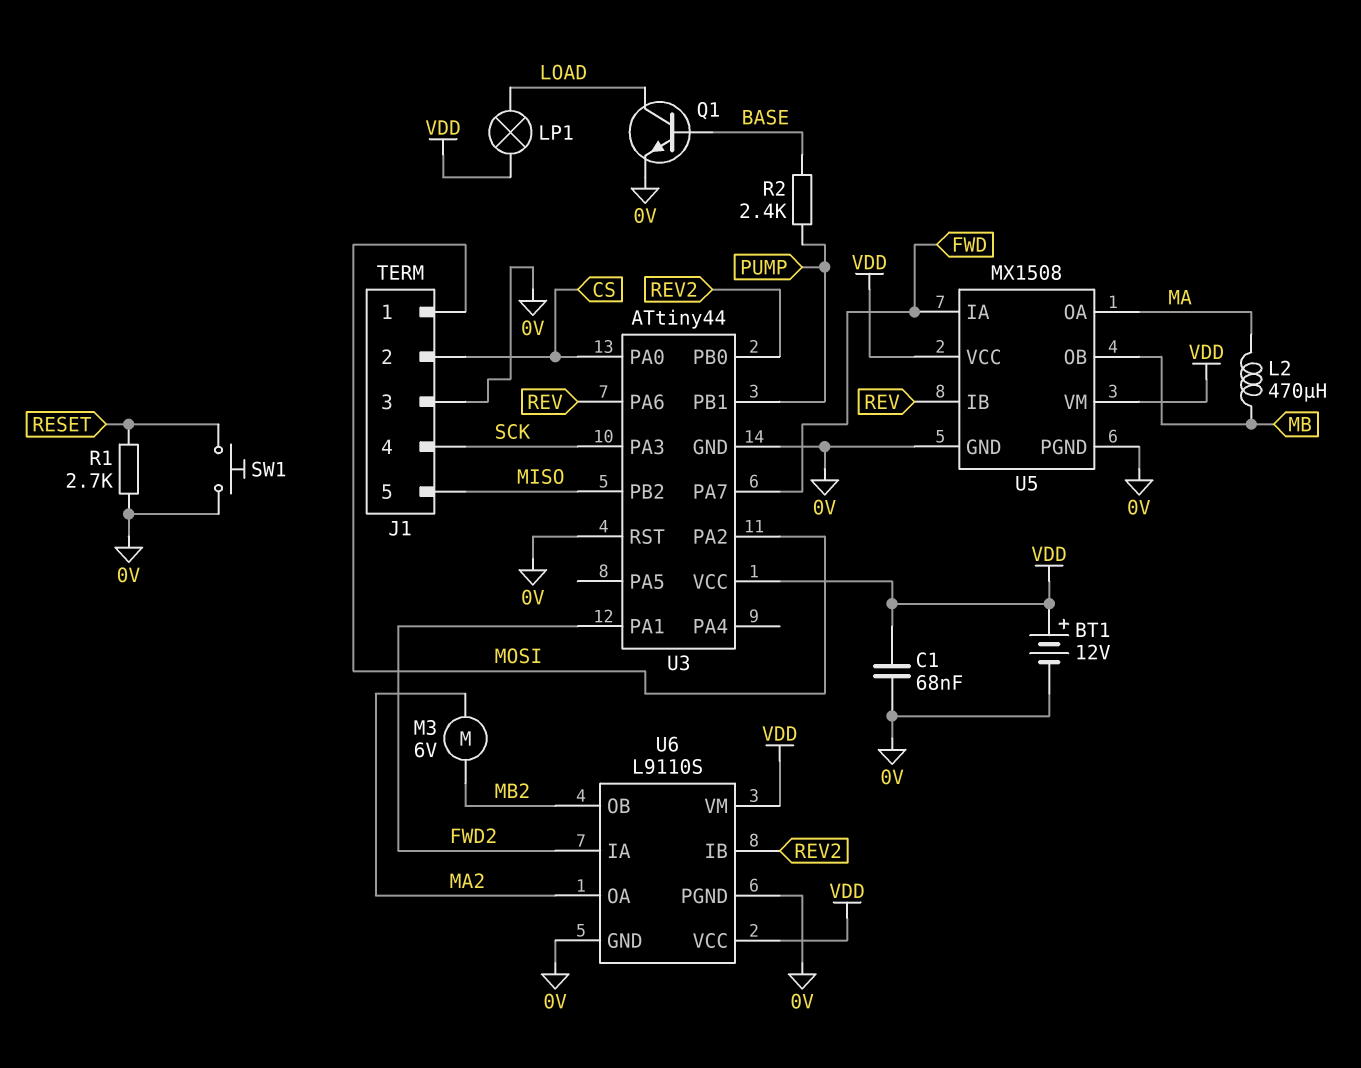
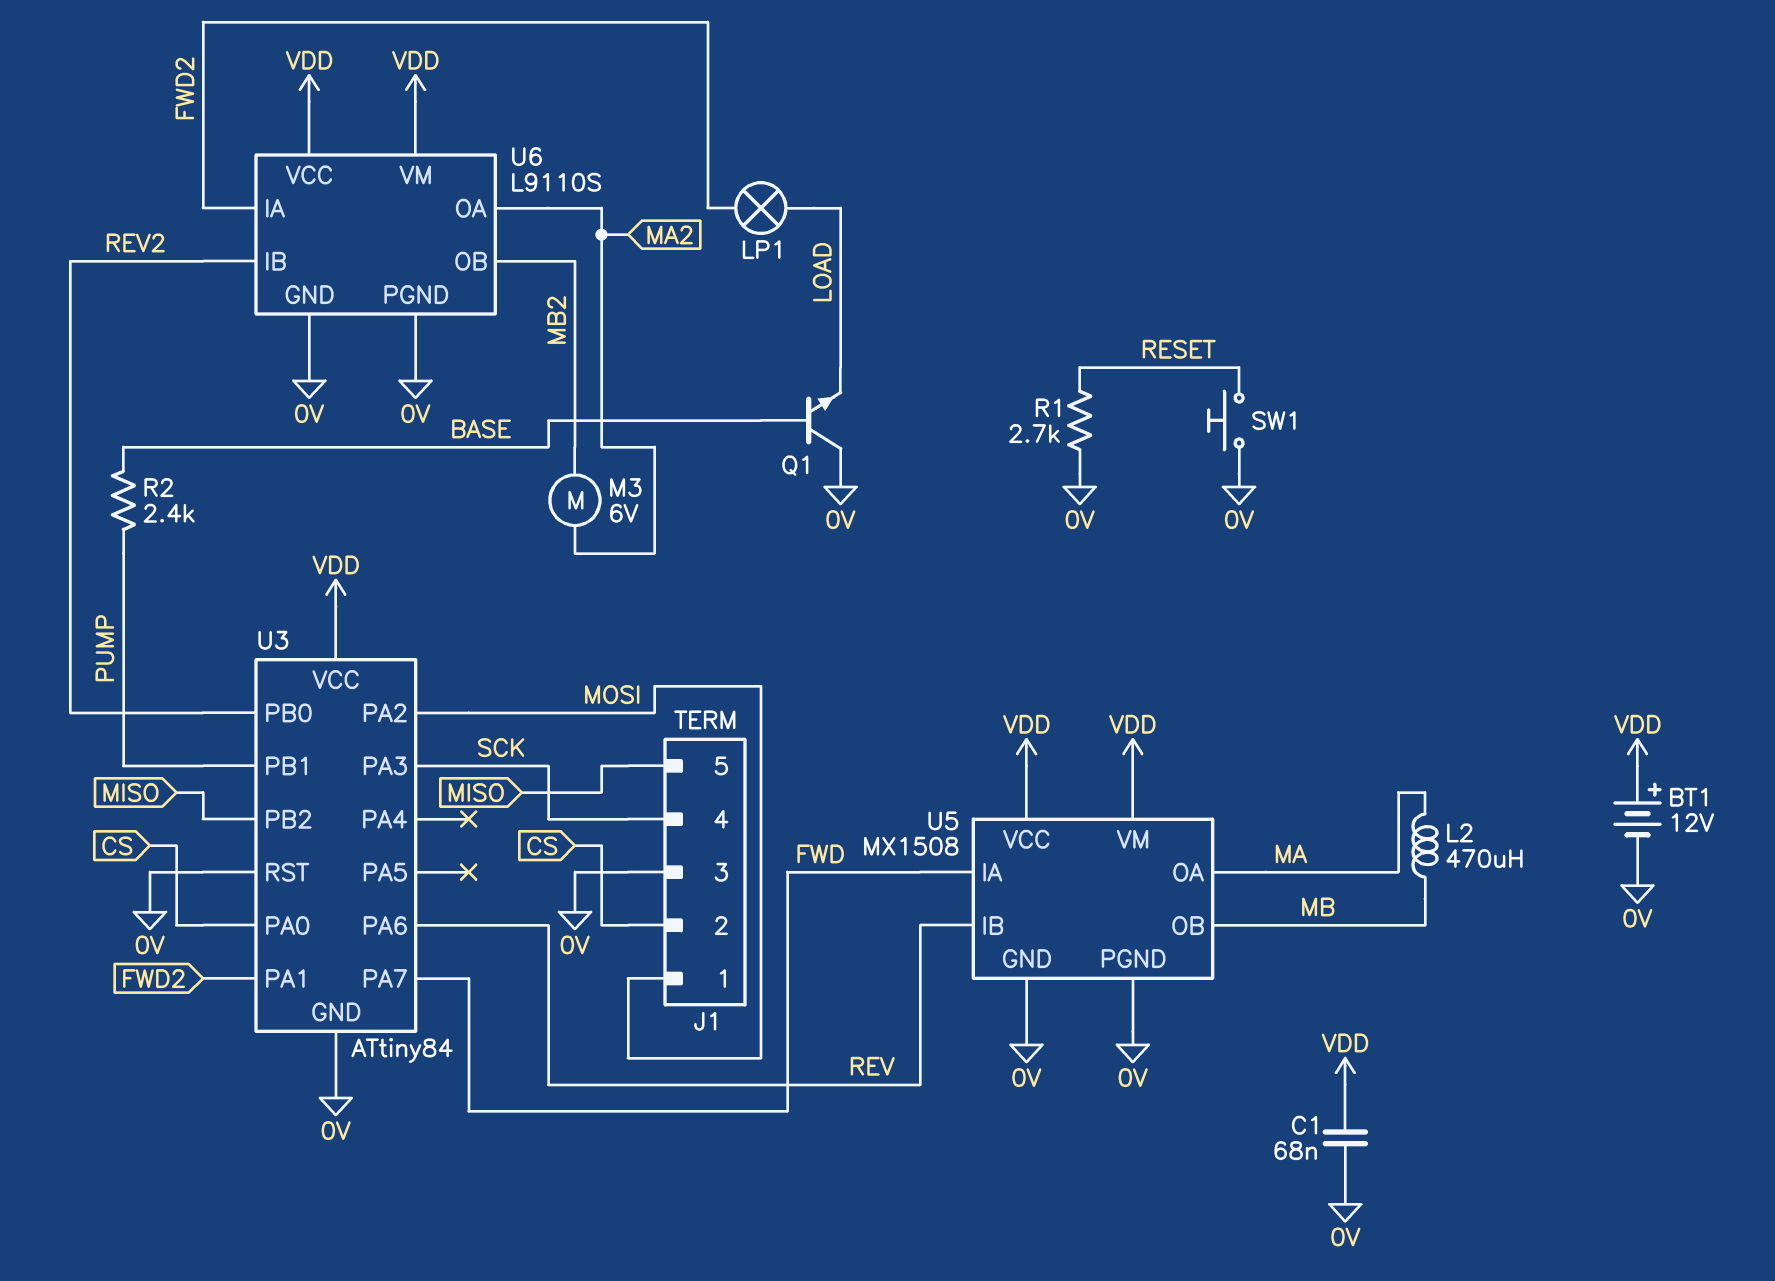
LP1: lamp (LOAD, VDD) -> lamp (FWD2, LOAD)
Q1: NPN (B BASE, C LOAD, E 0V) -> NPN (B BASE, C 0V, E LOAD)
U3: ATtiny44 -> ATtiny84

